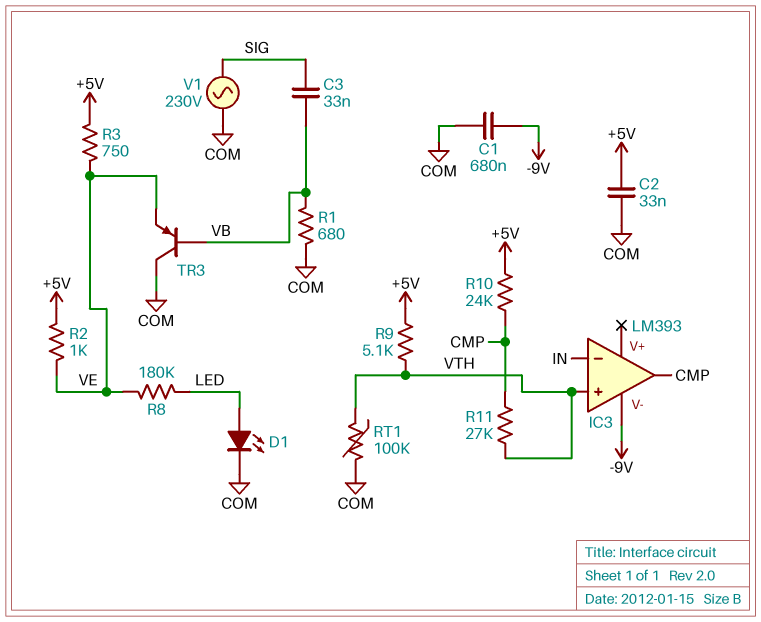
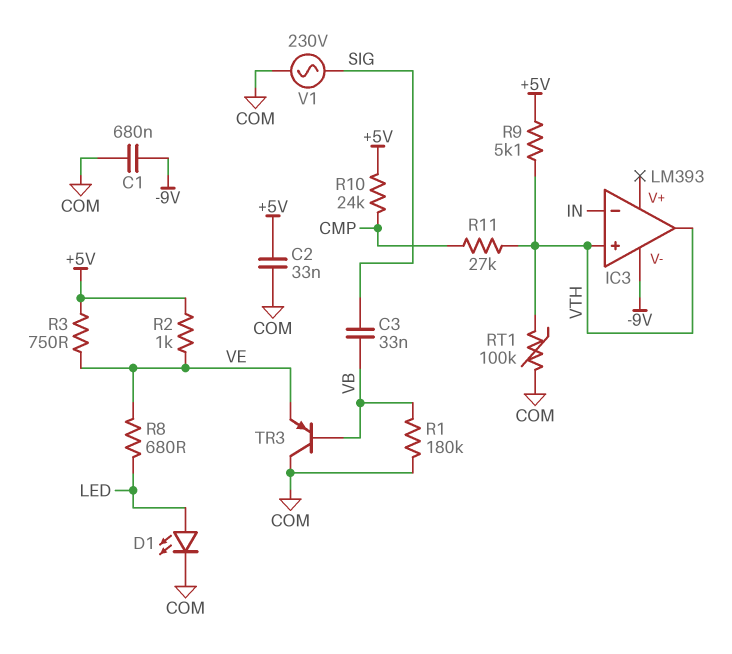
IC3 pin out: CMP -> VTH
R1: 680 (COM, VB) -> 180k (COM, VB)
R8: 180k (LED, VE) -> 680 (LED, VE)

